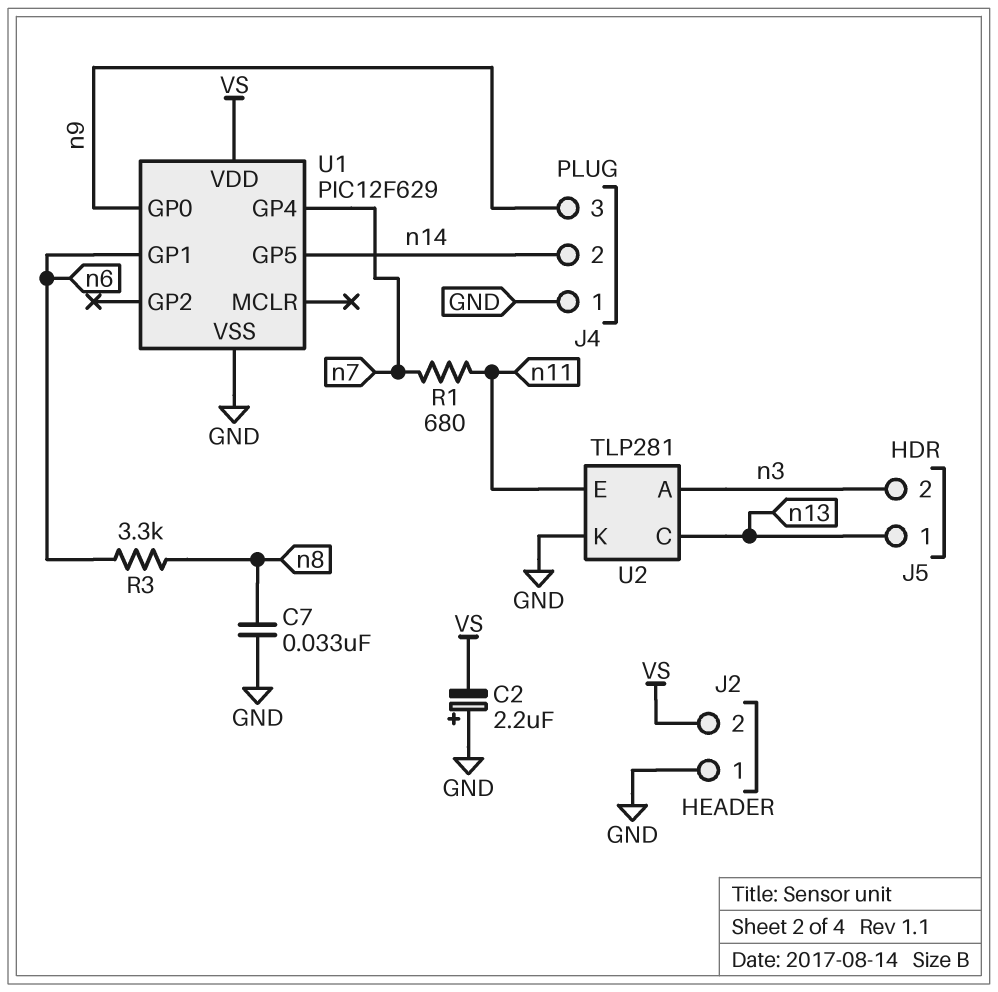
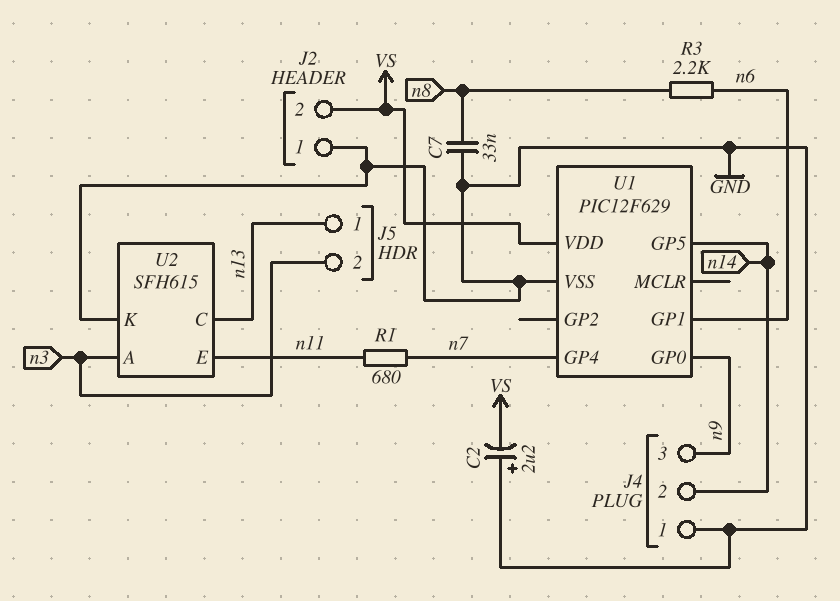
R3: 3.3k (n6, n8) -> 2.2k (n6, n8)
U2: TLP281 -> SFH615

